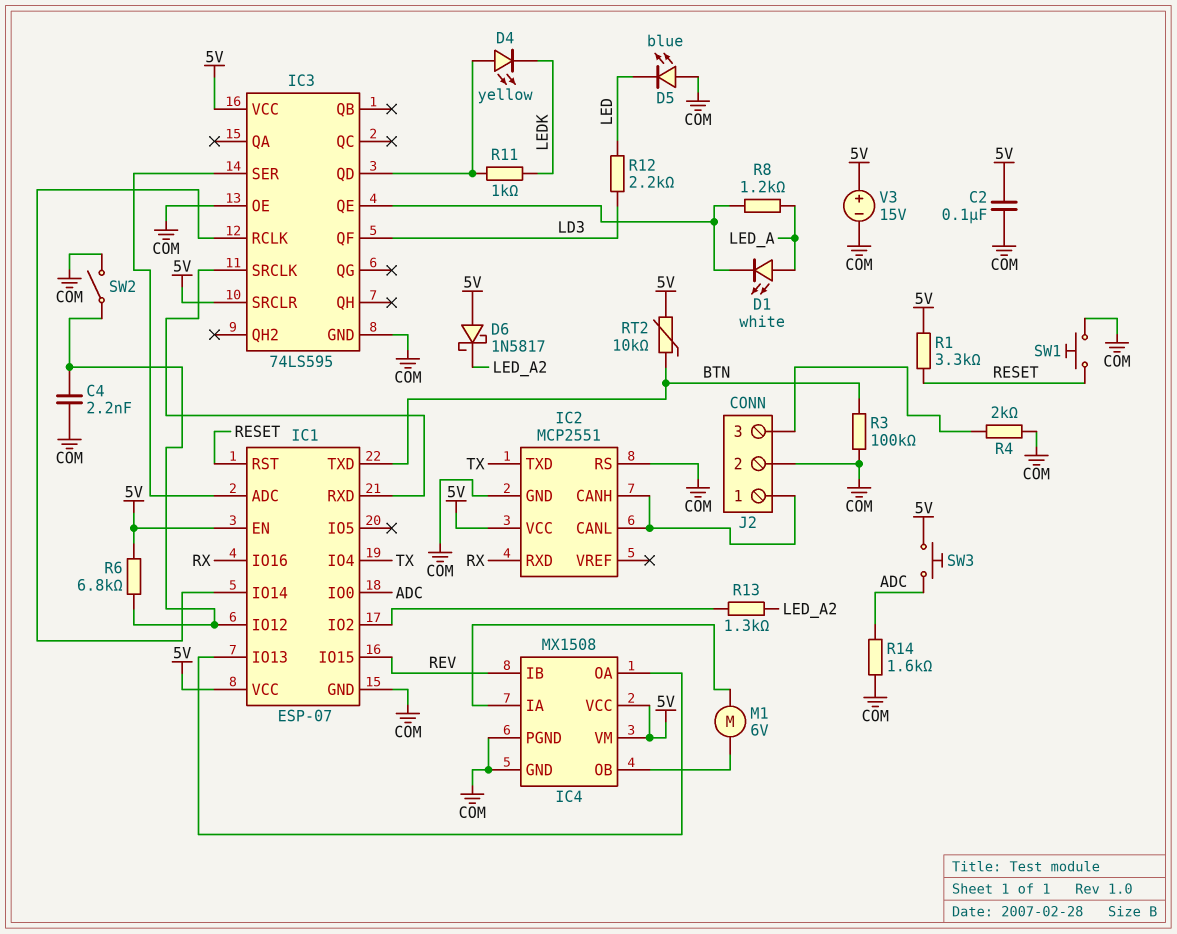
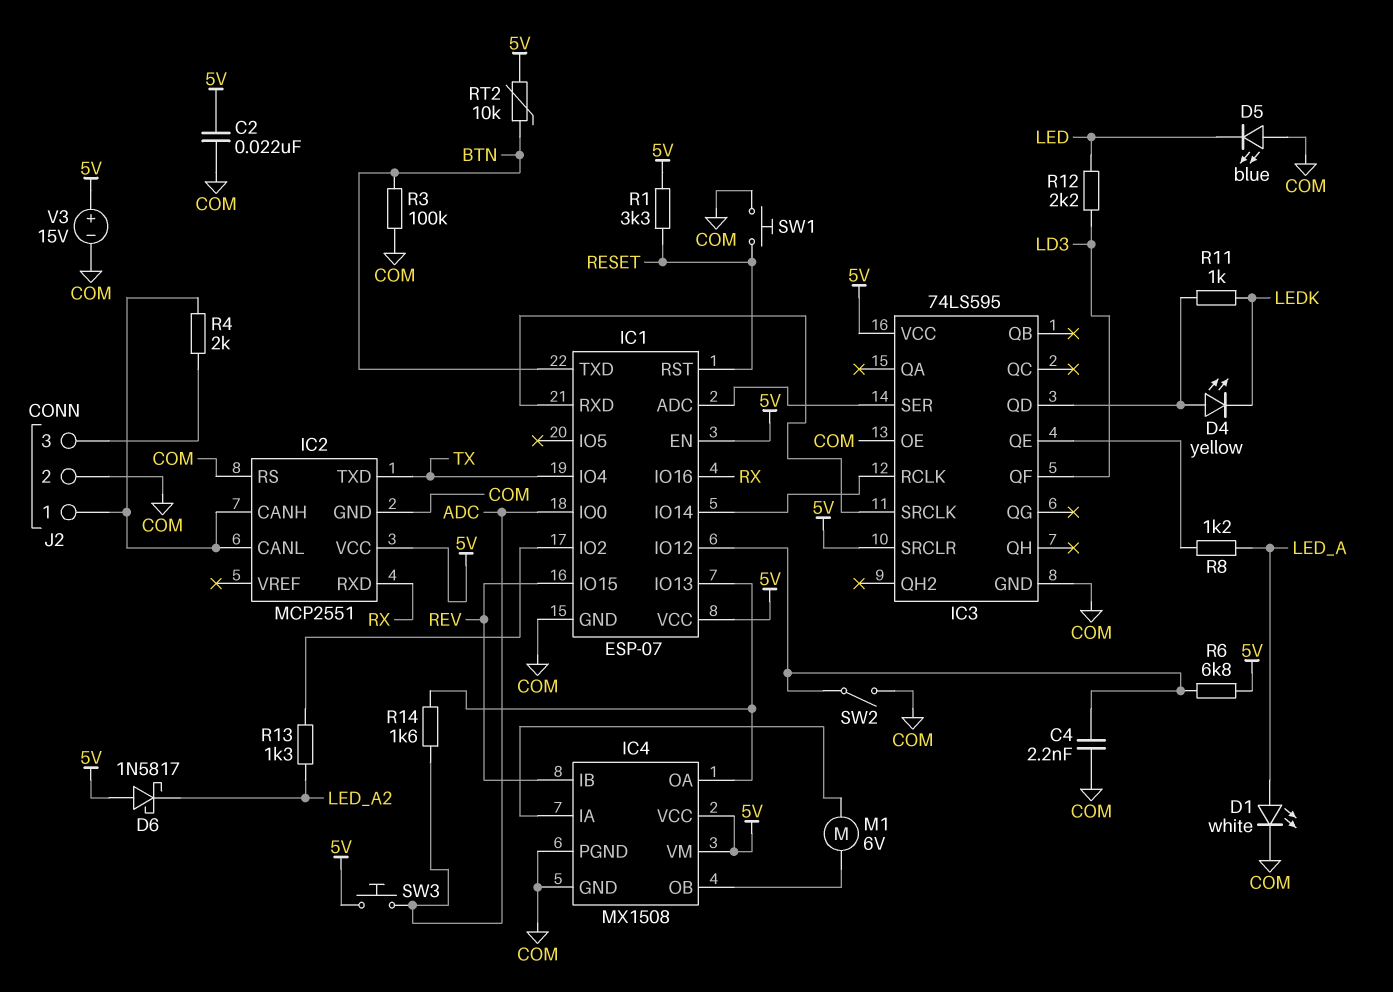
C2: 100nF (5V, COM) -> 22nF (5V, COM)
D1: LED white (A LED_A, K IC3/QE) -> LED white (A LED_A, K COM)
R4: 2k (COM, J2/3) -> 2k (IC2/CANH, J2/3)
R14: 1.6k (ADC, COM) -> 1.6k (ADC, IC1/IO13)

